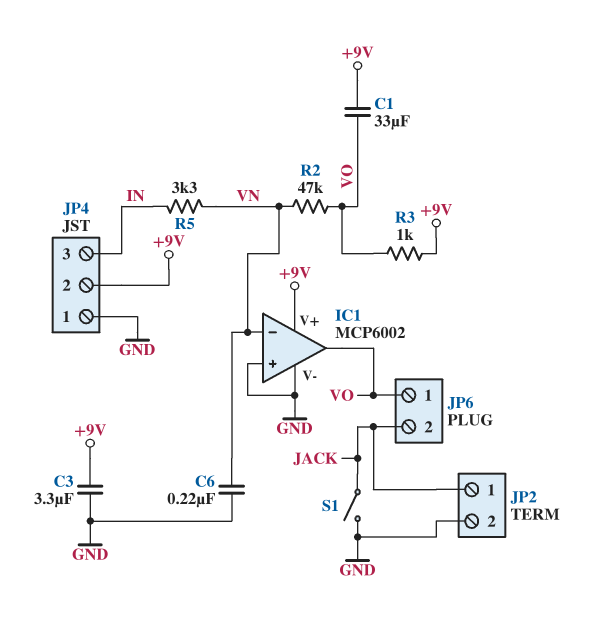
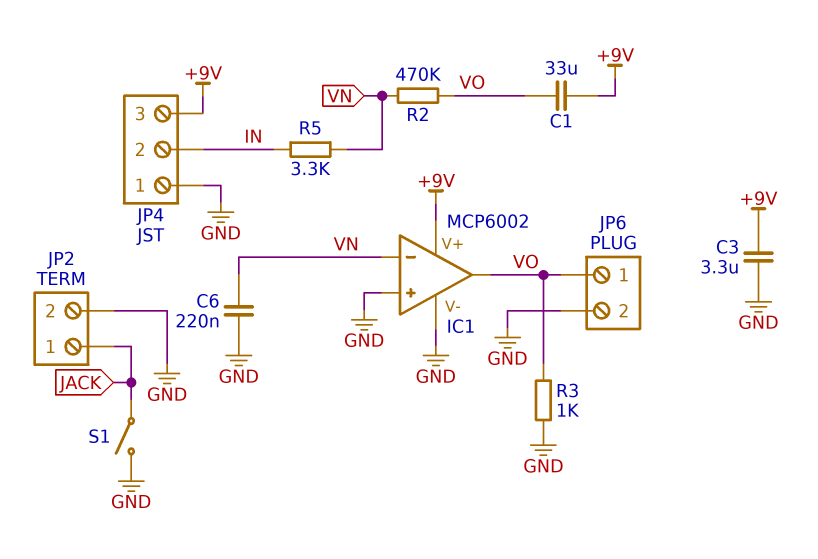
JP4 pin 2: +9V -> IN
JP4 pin 3: IN -> +9V
JP6 pin 2: JACK -> GND
R2: 47k (VN, VO) -> 470k (VN, VO)
R3: 1k (+9V, VO) -> 1k (GND, VO)

